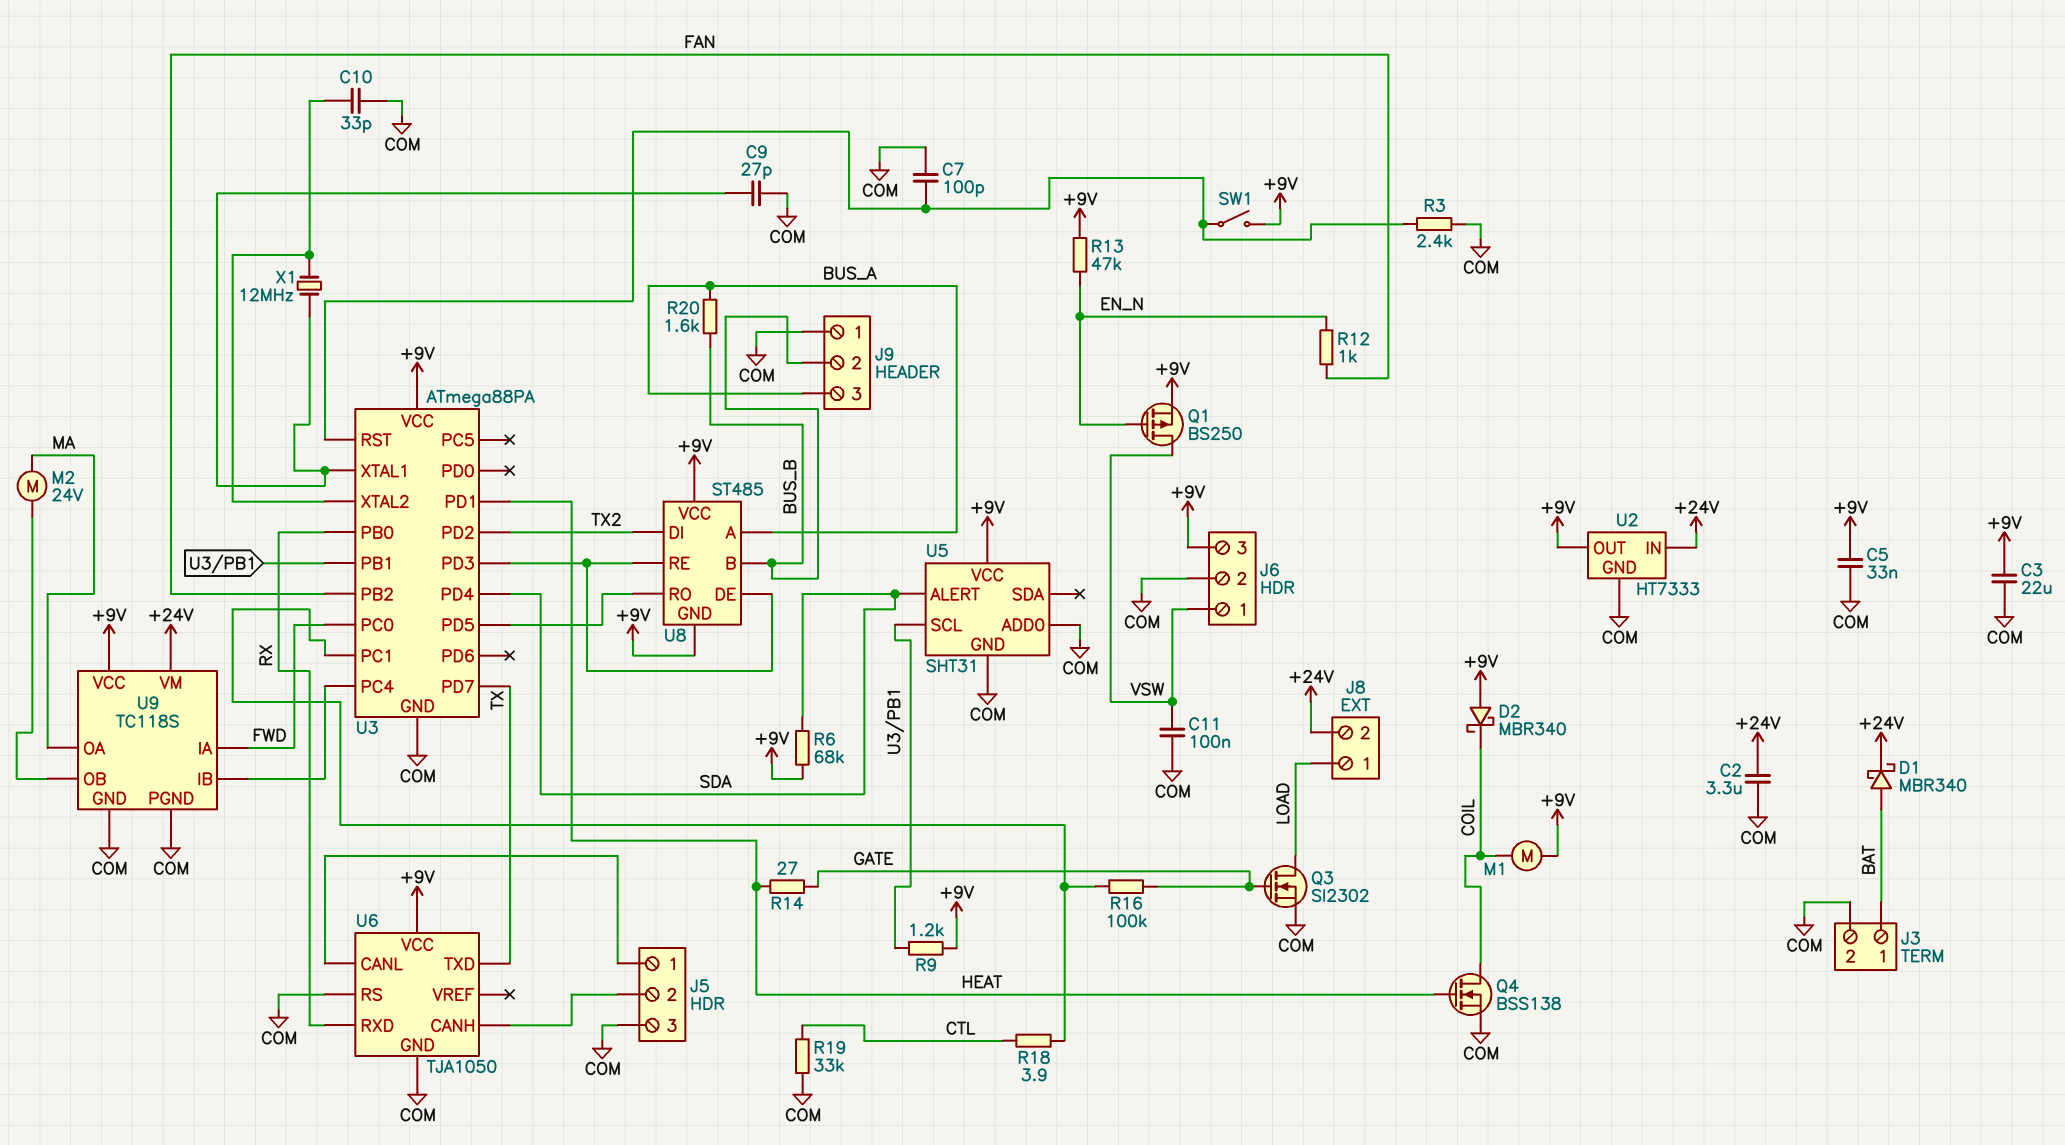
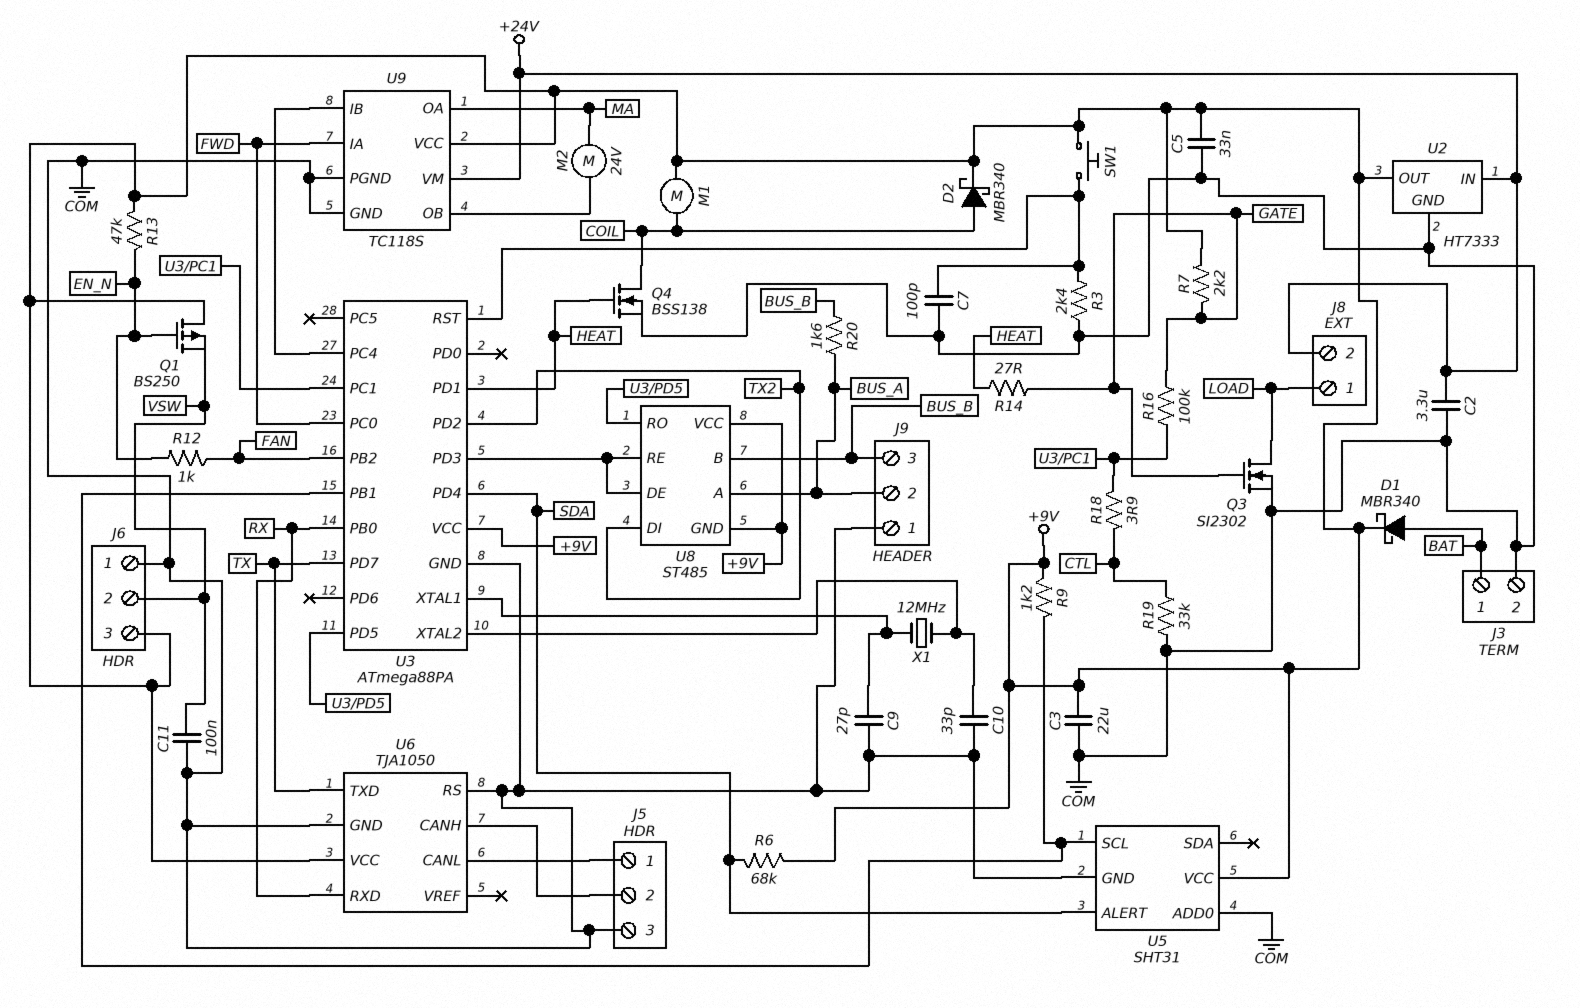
D1: schottky MBR340 (A BAT, K +24V) -> schottky MBR340 (A BAT, K +9V)
D2: schottky MBR340 (A +9V, K COIL) -> schottky MBR340 (A COIL, K +9V)
J6 pin 1: VSW -> COM
J6 pin 2: COM -> VSW
J9 pin 2: BUS_B -> BUS_A
J9 pin 3: BUS_A -> BUS_B
Q1: PMOS BS250 (G EN_N, D VSW, S +9V) -> PMOS BS250 (G EN_N, D +9V, S VSW)
R7: none -> 2.2k (+9V, GATE)
SW1: switch (+9V, U3/RST) -> button (+9V, U3/RST)

